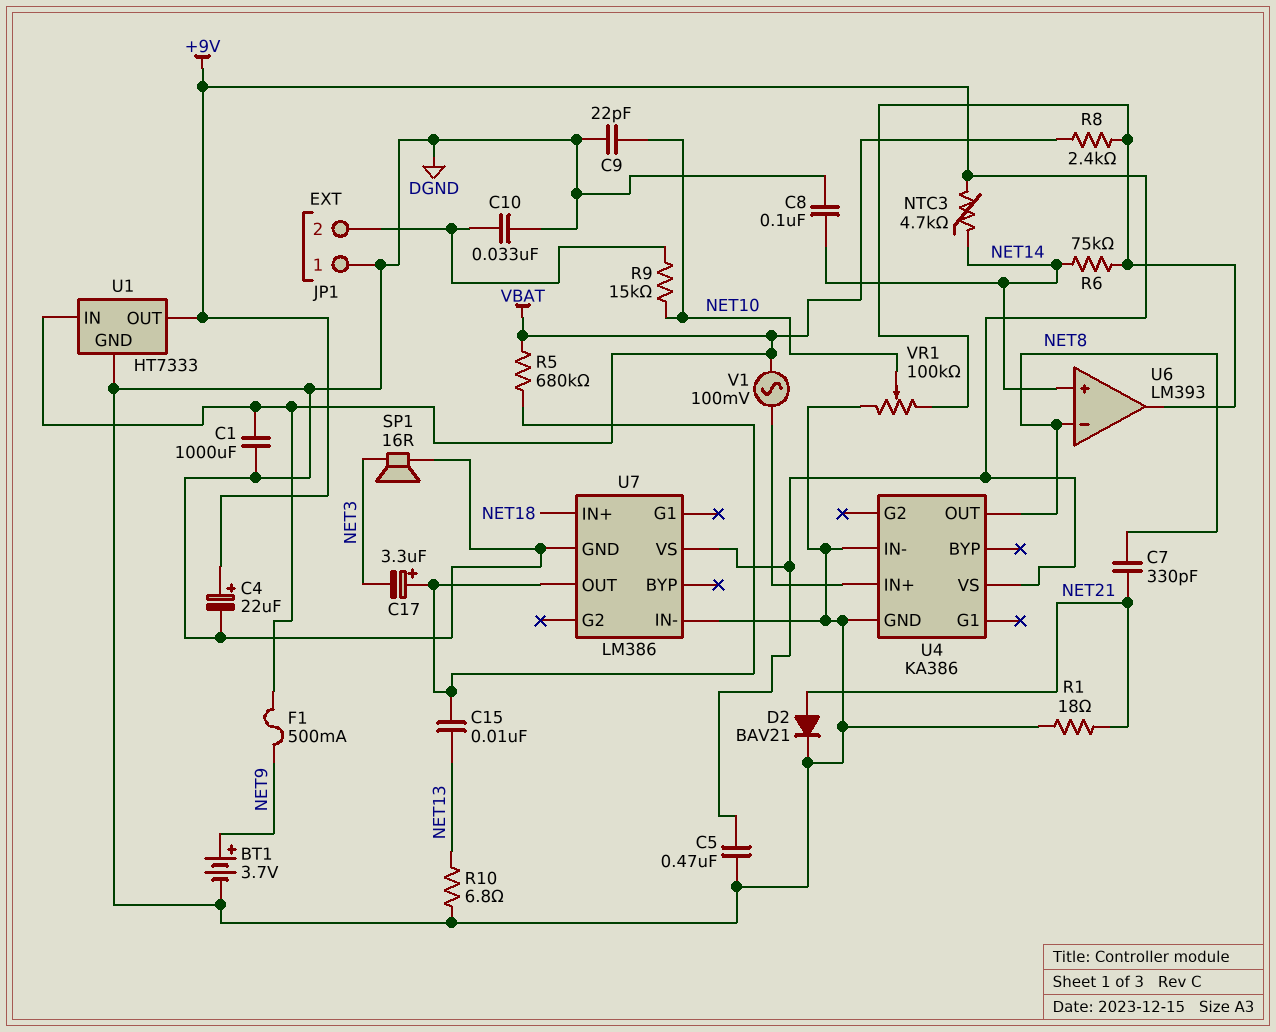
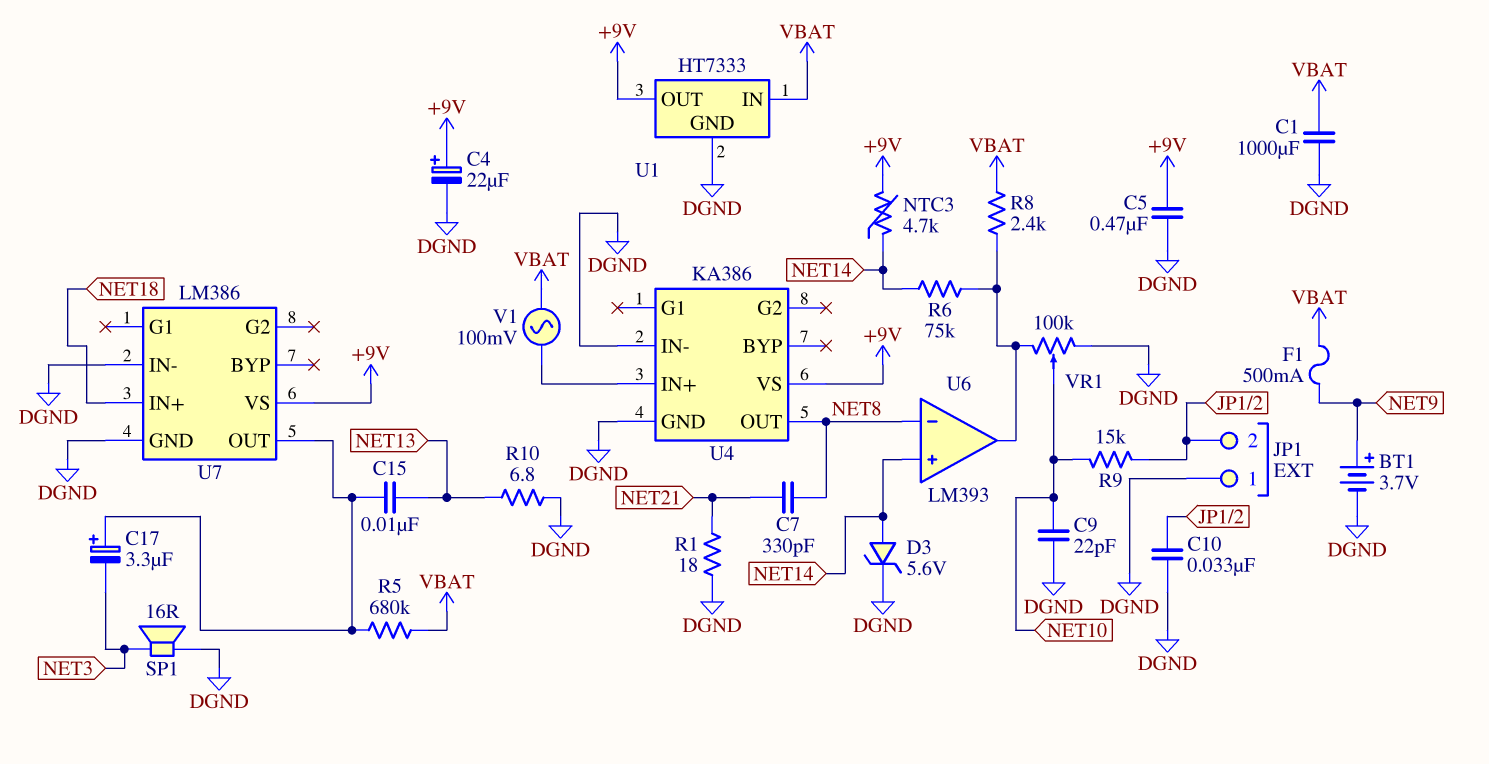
C8: 100nF (DGND, NET14) -> none
D2: diode BAV21 (A NET21, K DGND) -> none
D3: none -> zener 5.6V (A NET14, K DGND)

